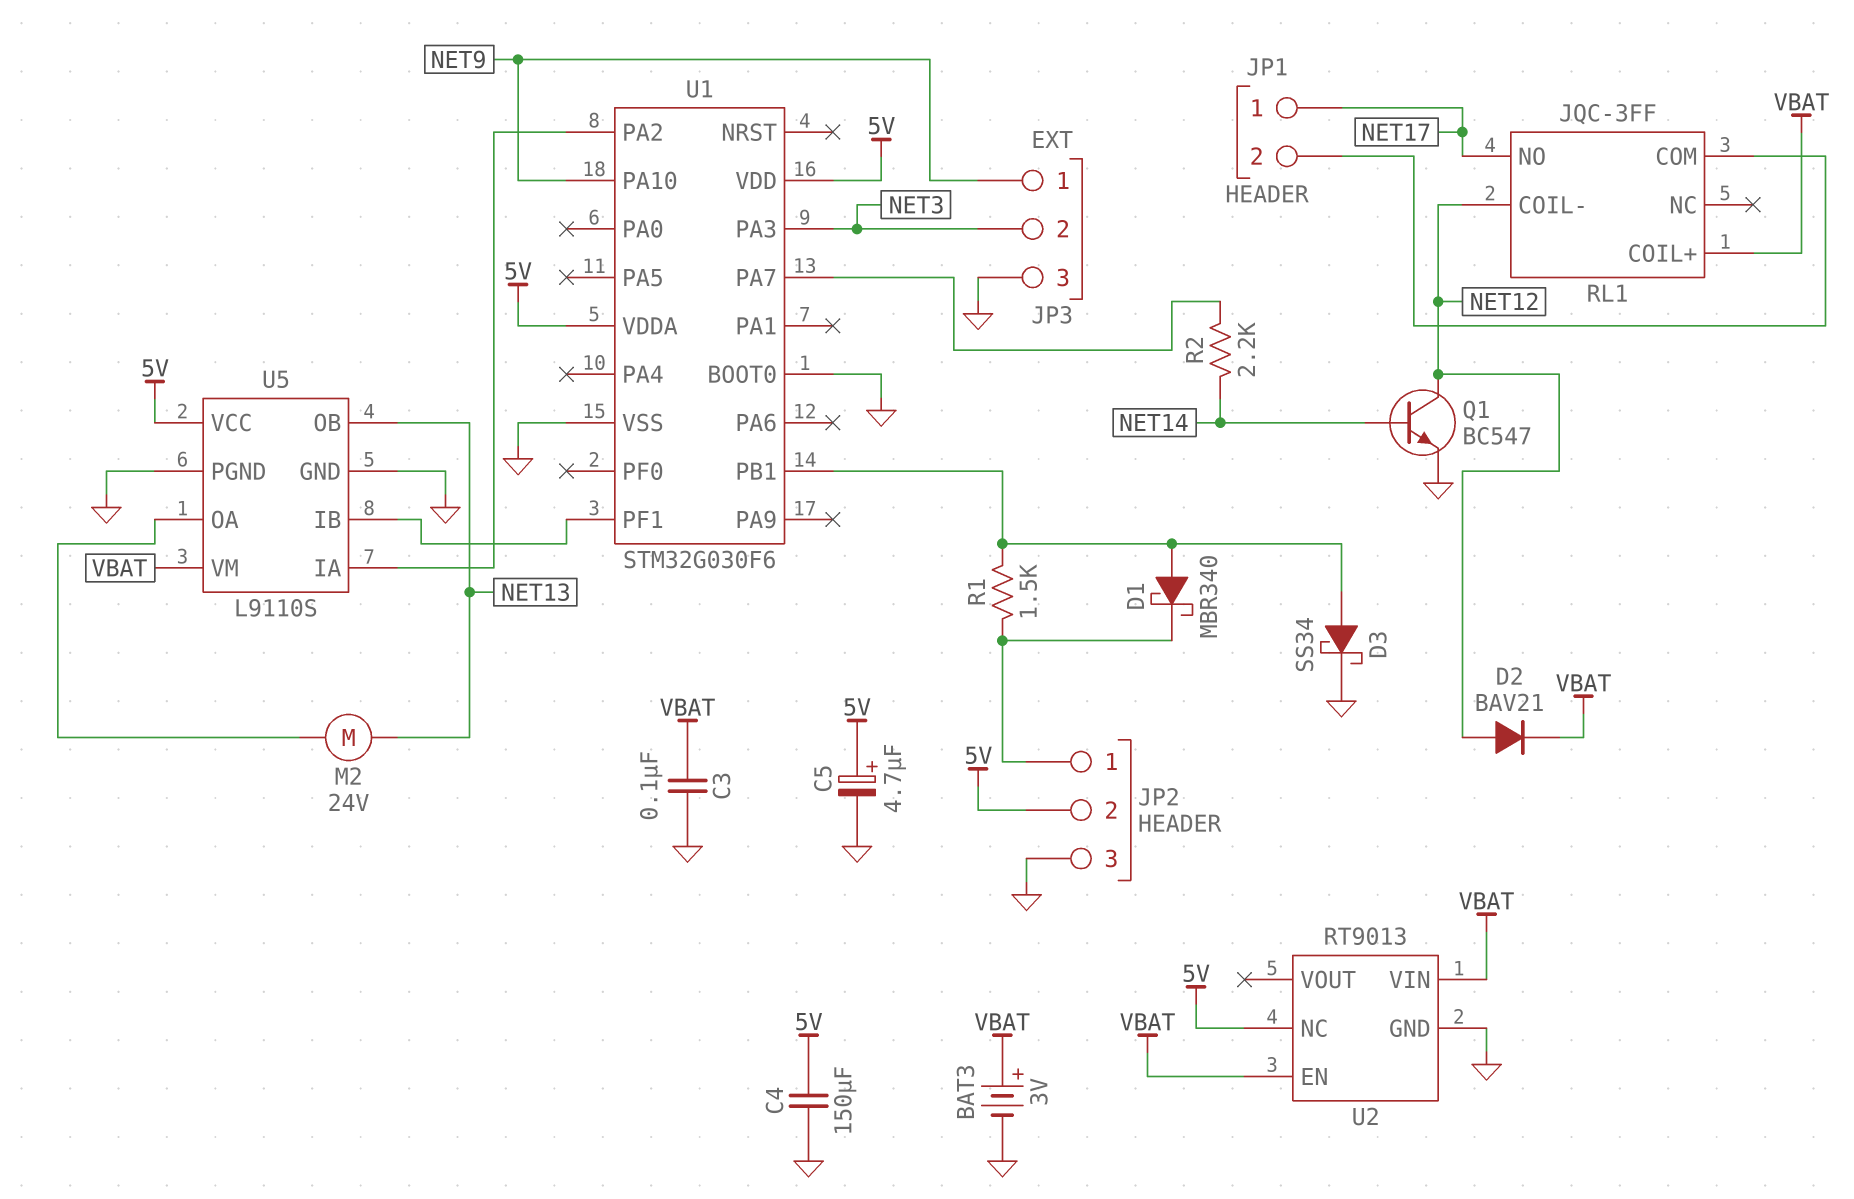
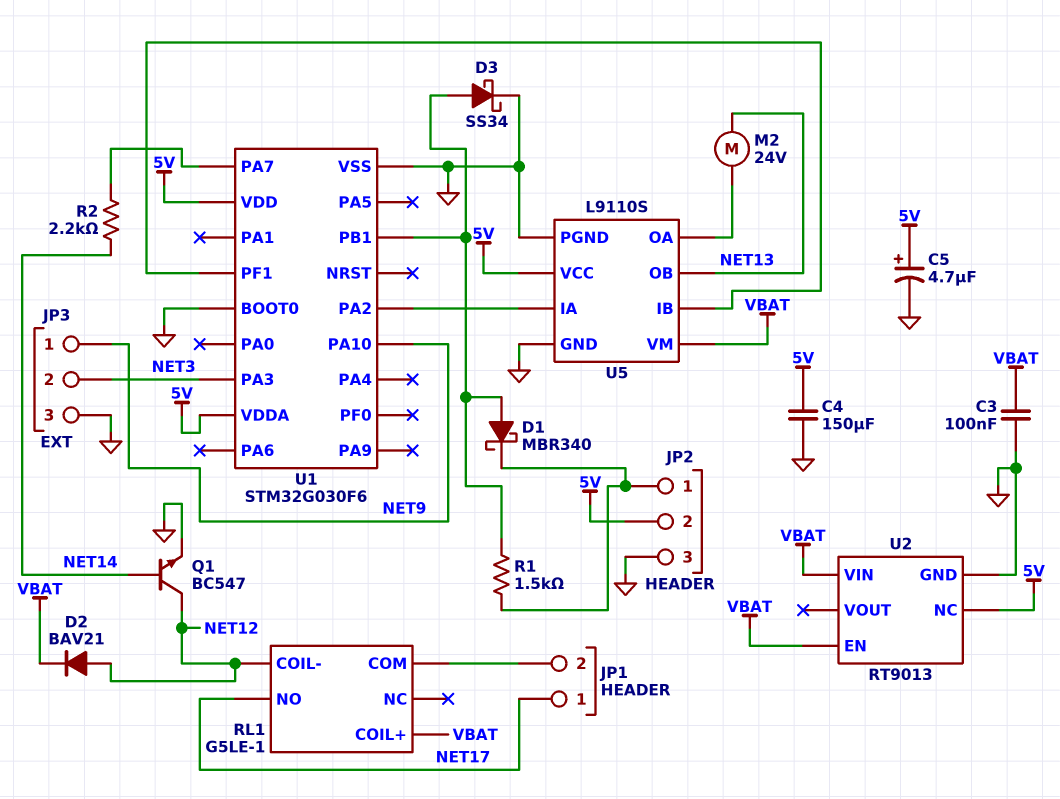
BAT3: 3V (plus VBAT, minus GND) -> none
RL1: JQC-3FF -> G5LE-1

